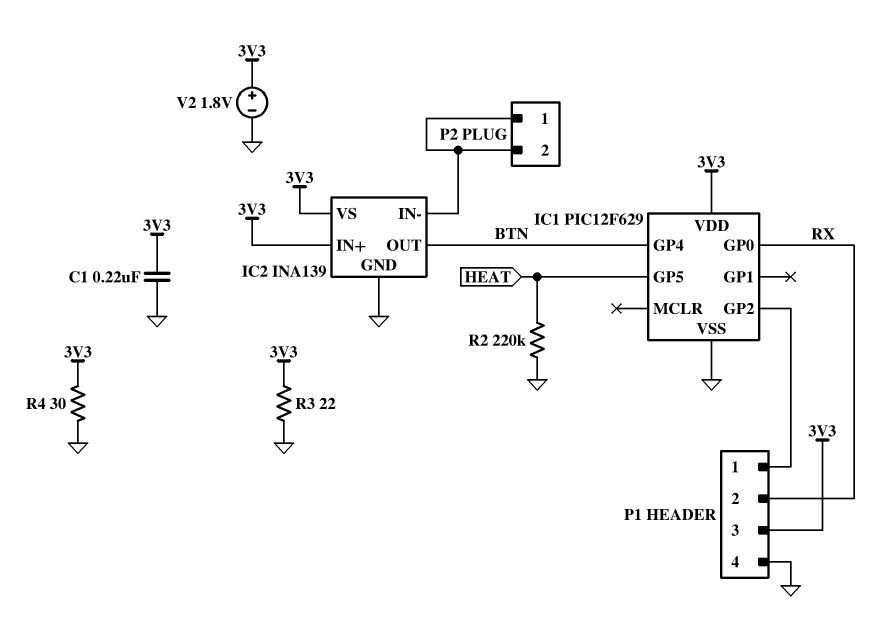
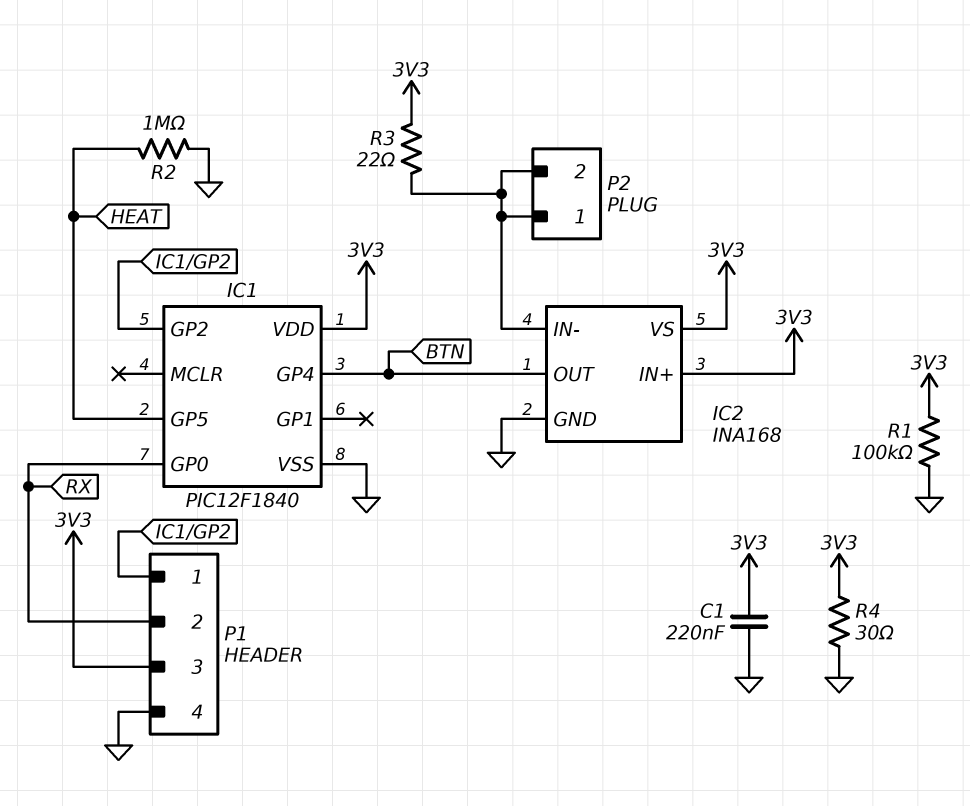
IC1: PIC12F629 -> PIC12F1840
IC2: INA139 -> INA168
R1: none -> 100k (3V3, GND)
R2: 220k (GND, HEAT) -> 1M (GND, HEAT)
R3: 22 (3V3, GND) -> 22 (3V3, IC2/IN-)
V2: 1.8V (plus 3V3, minus GND) -> none

